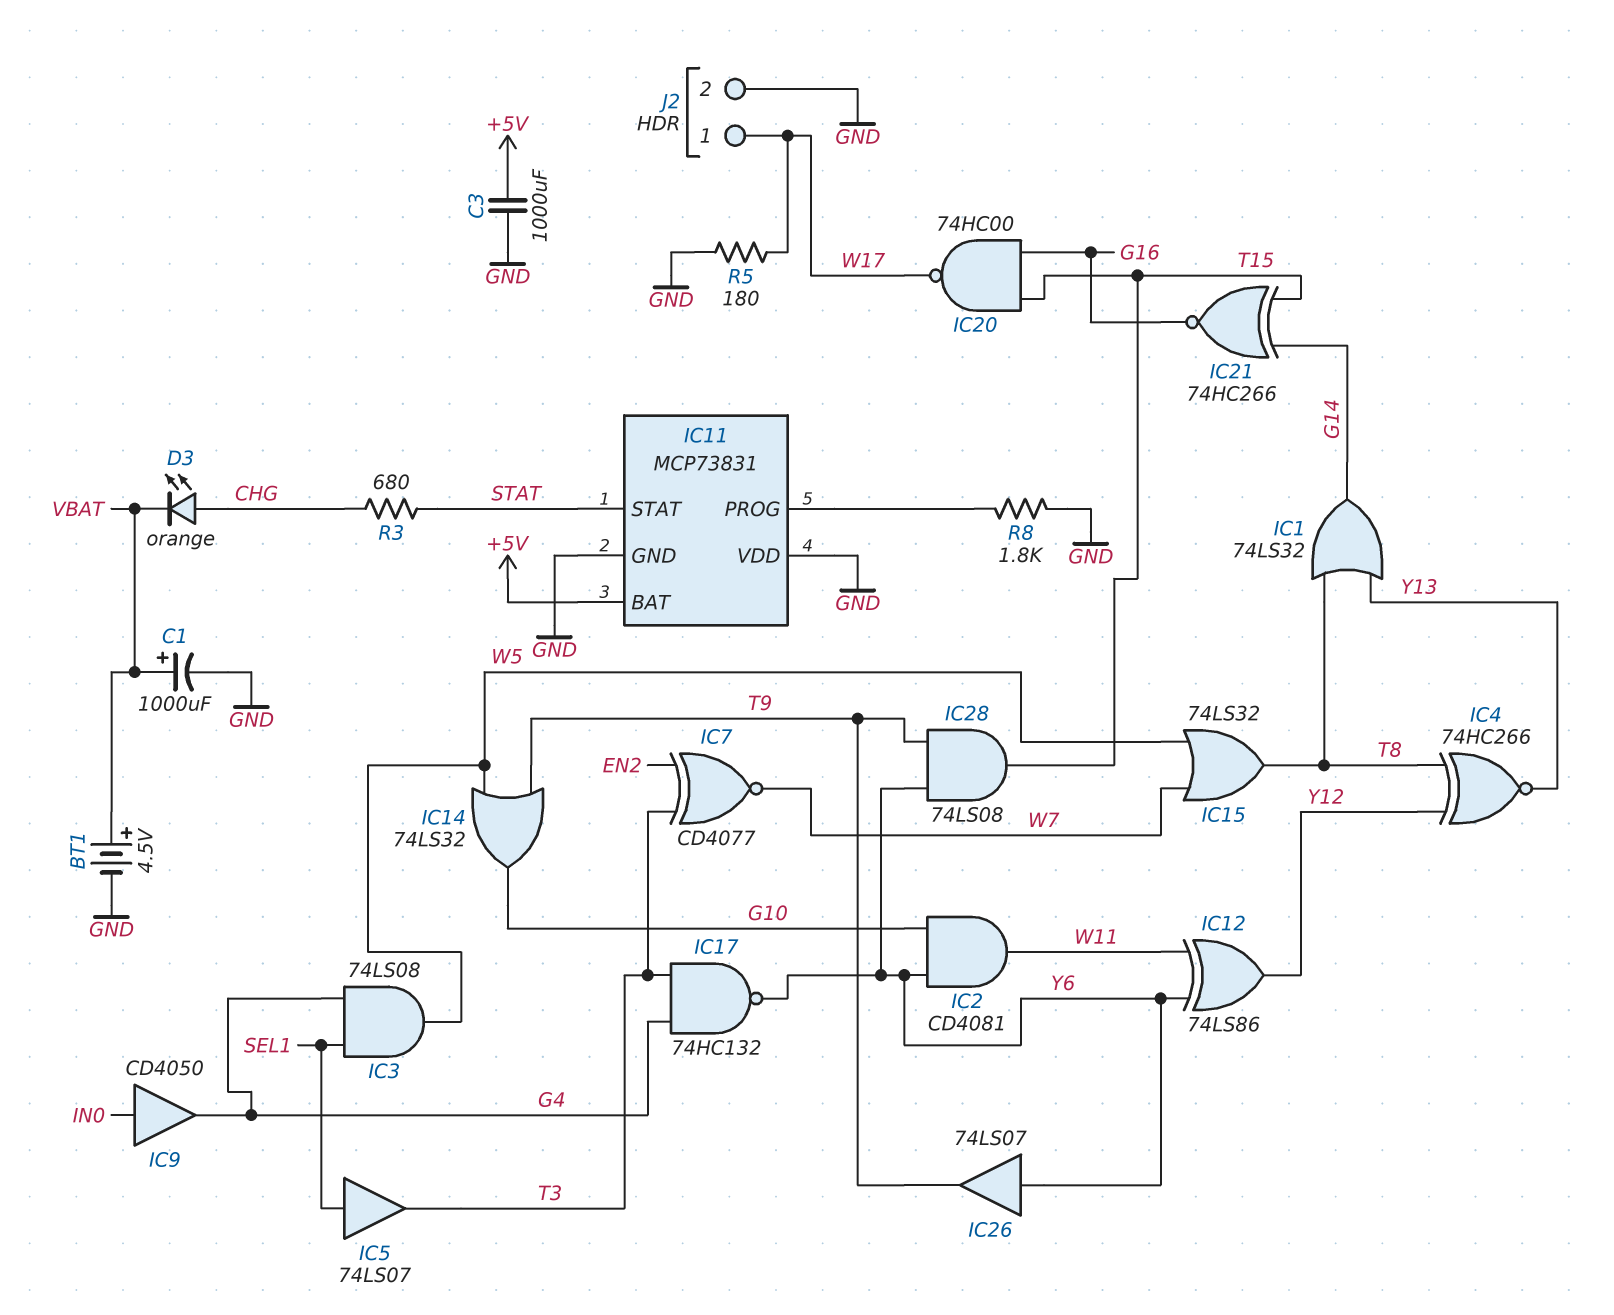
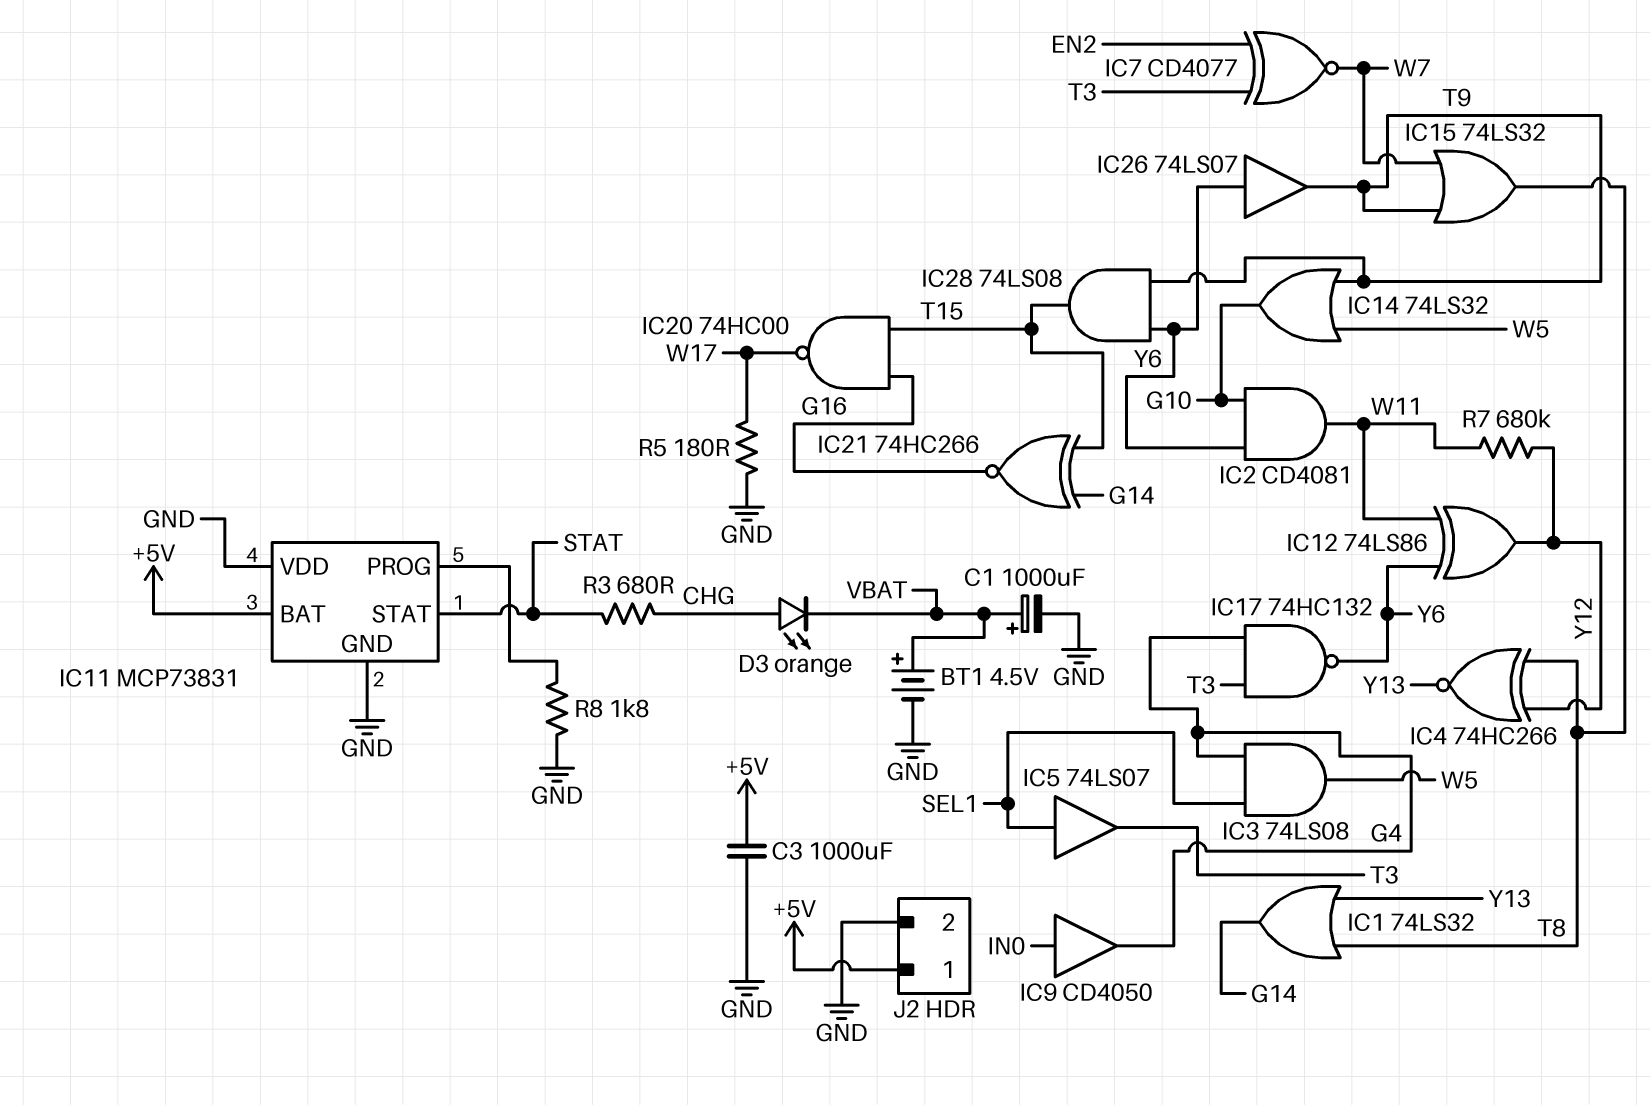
IC15: OR 74LS32 (in W5, in W7, out T8) -> OR 74LS32 (in T9, in W7, out T8)
J2 pin 1: W17 -> +5V
R7: none -> 680k (W11, Y12)

